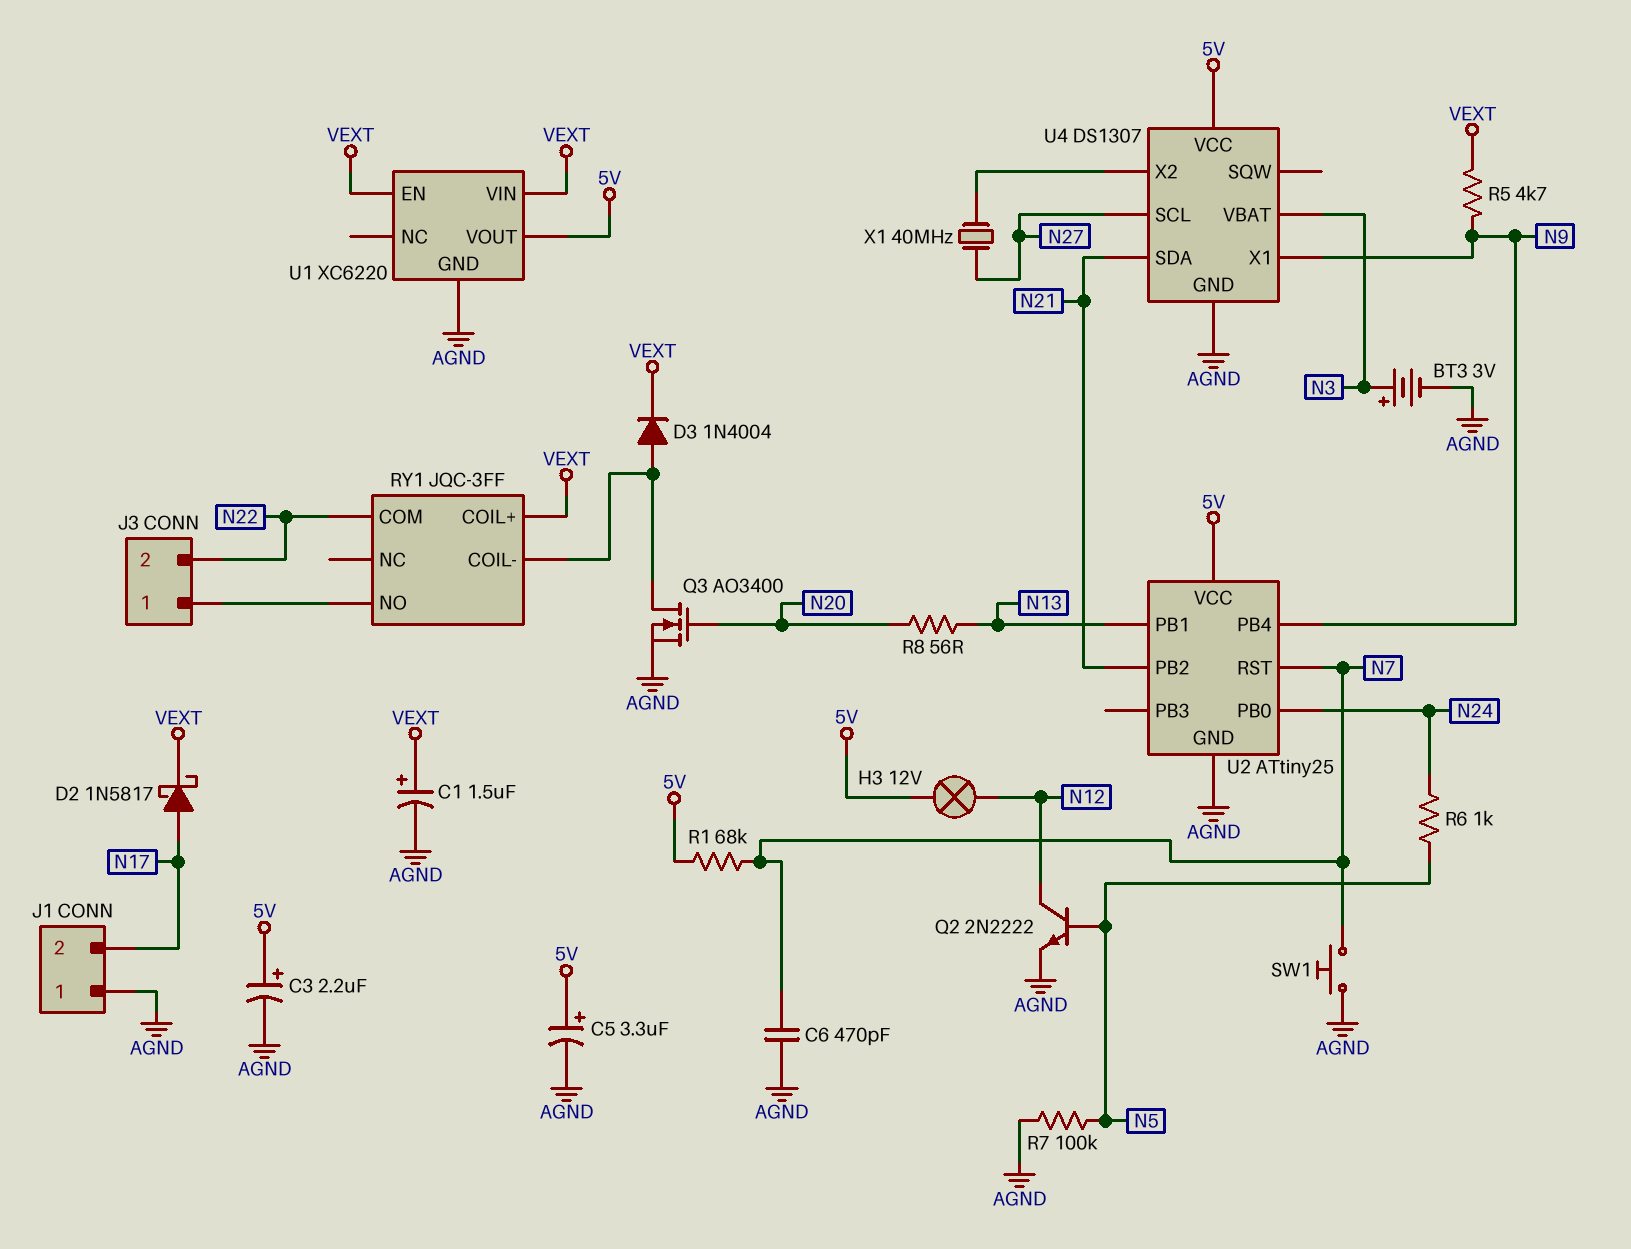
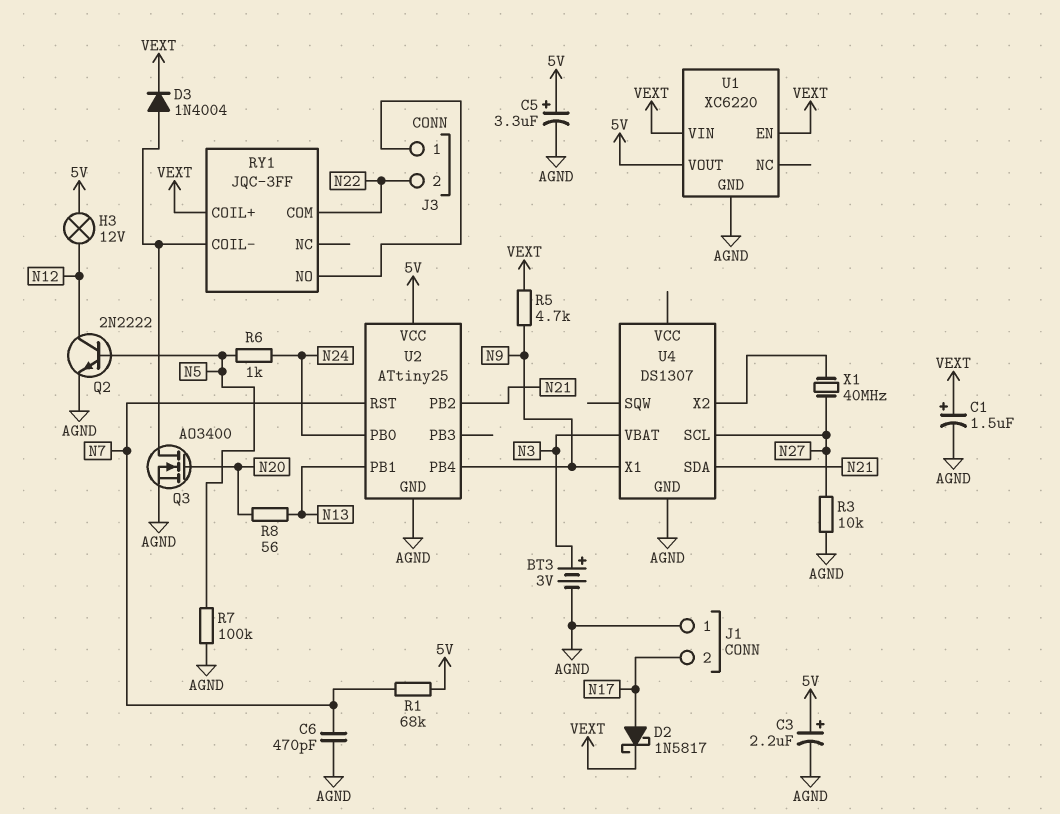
R3: none -> 10k (AGND, N27)
SW1: button (AGND, N7) -> none
U4 pin VCC: 5V -> none

